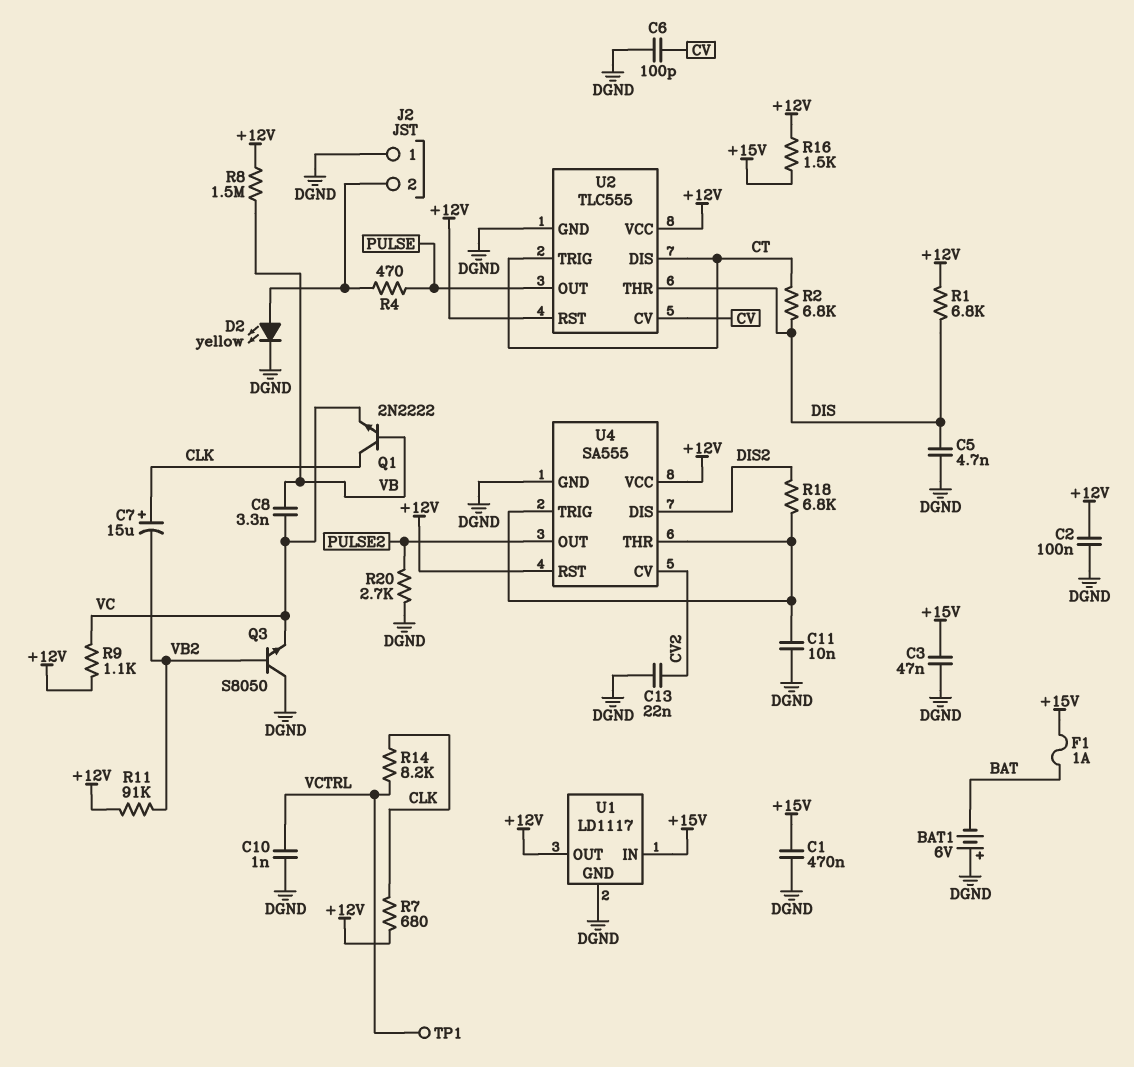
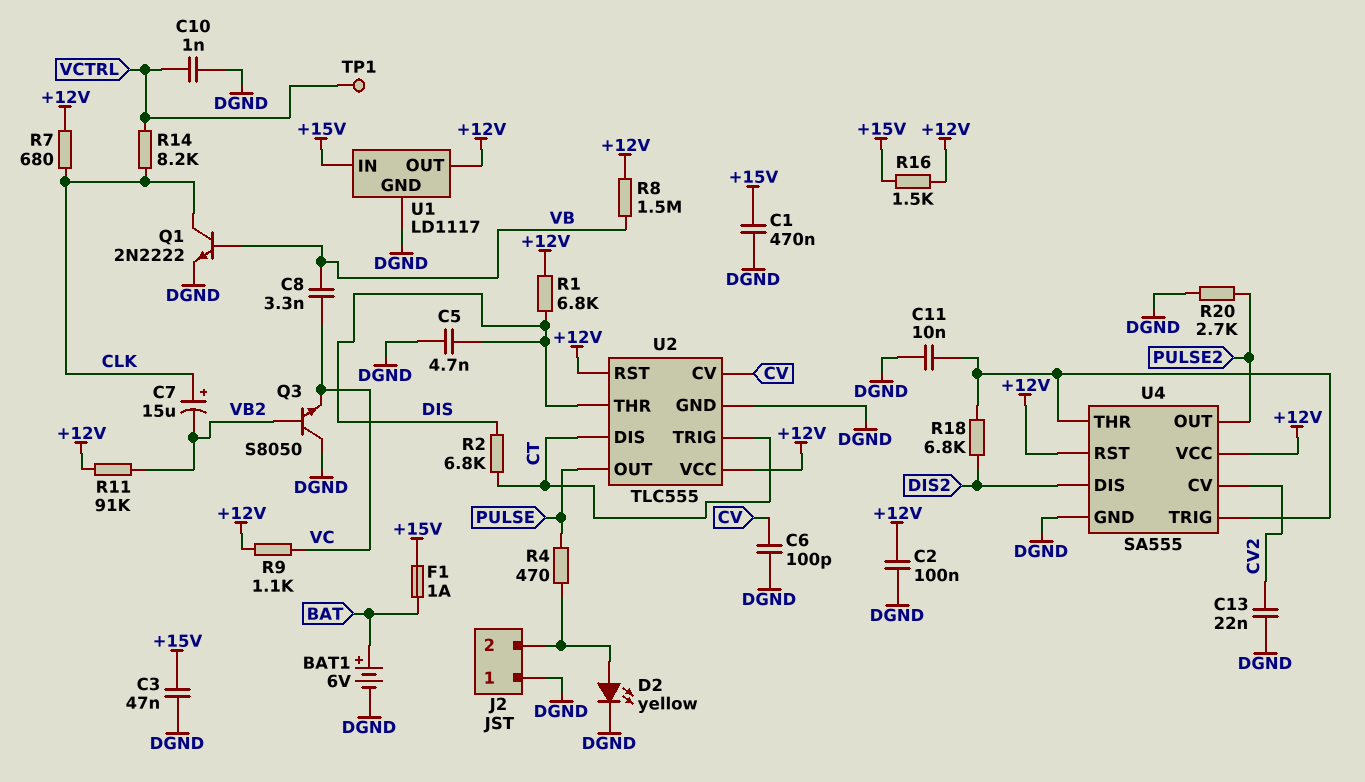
BAT1: 6V (plus DGND, minus BAT) -> 6V (plus BAT, minus DGND)
Q1: NPN 2N2222 (B VB, C CLK, E VC) -> NPN 2N2222 (B VB, C CLK, E DGND)

